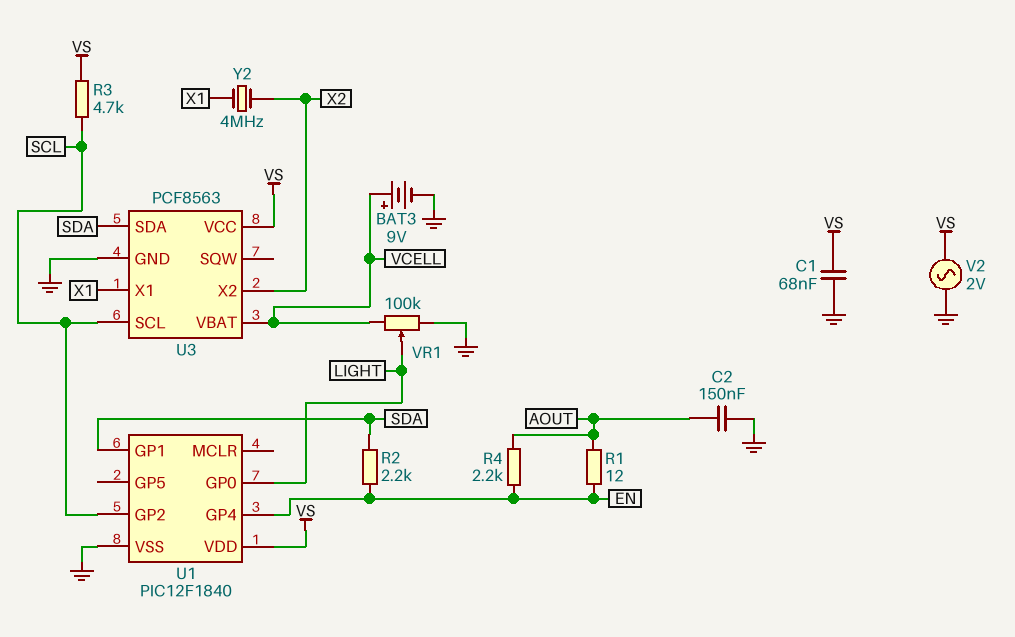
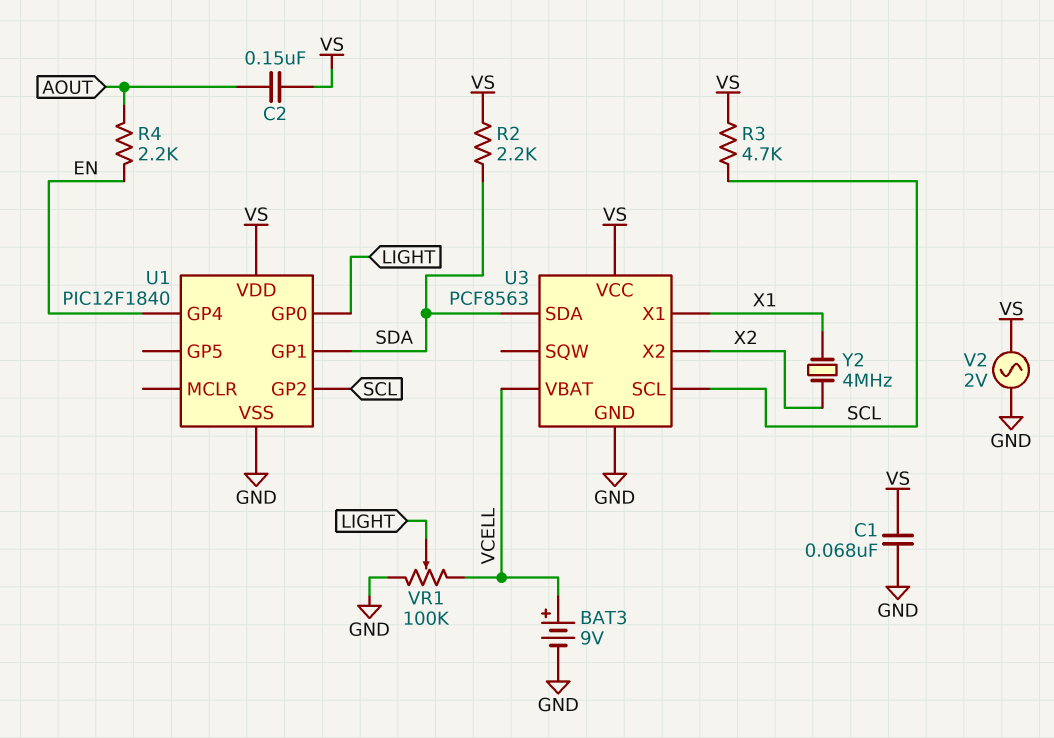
C2: 150nF (AOUT, GND) -> 150nF (AOUT, VS)
R1: 12 (AOUT, EN) -> none
R2: 2.2k (EN, SDA) -> 2.2k (SDA, VS)

